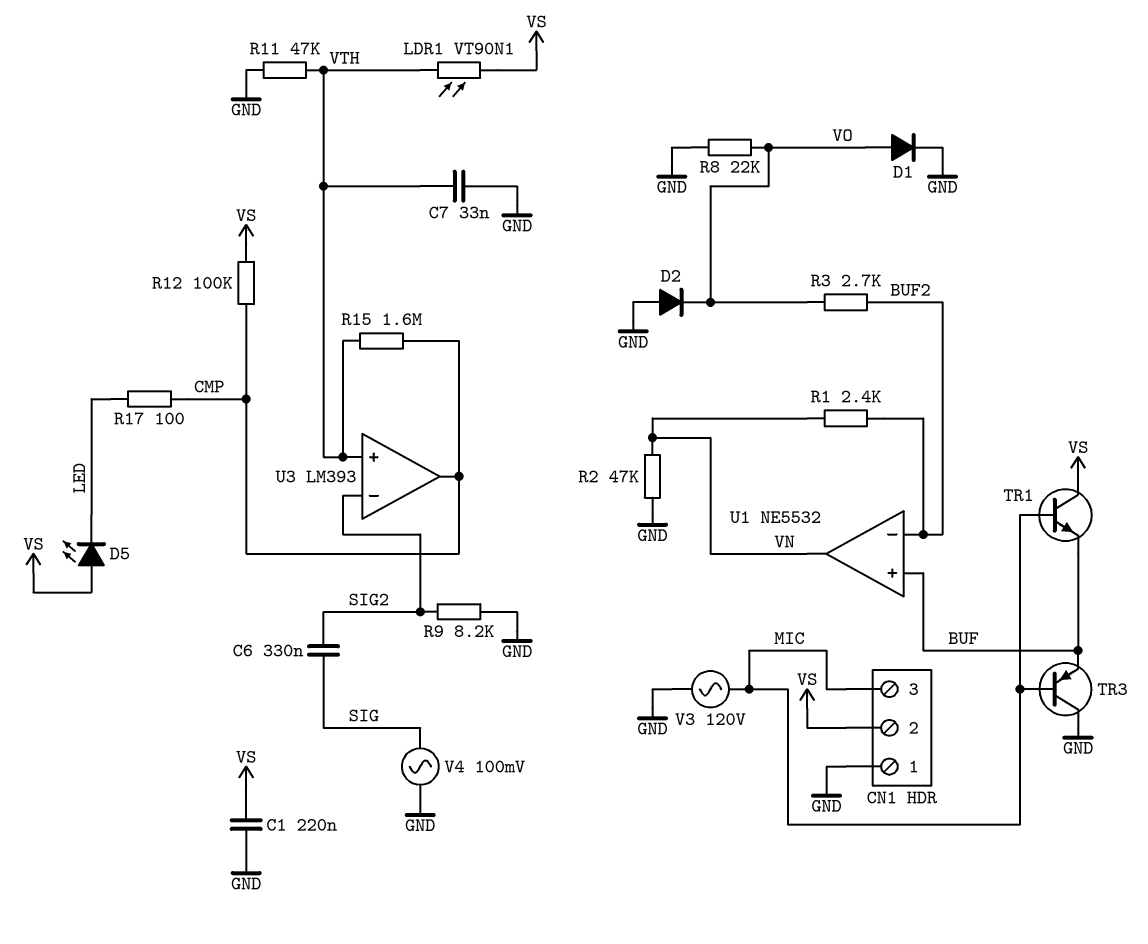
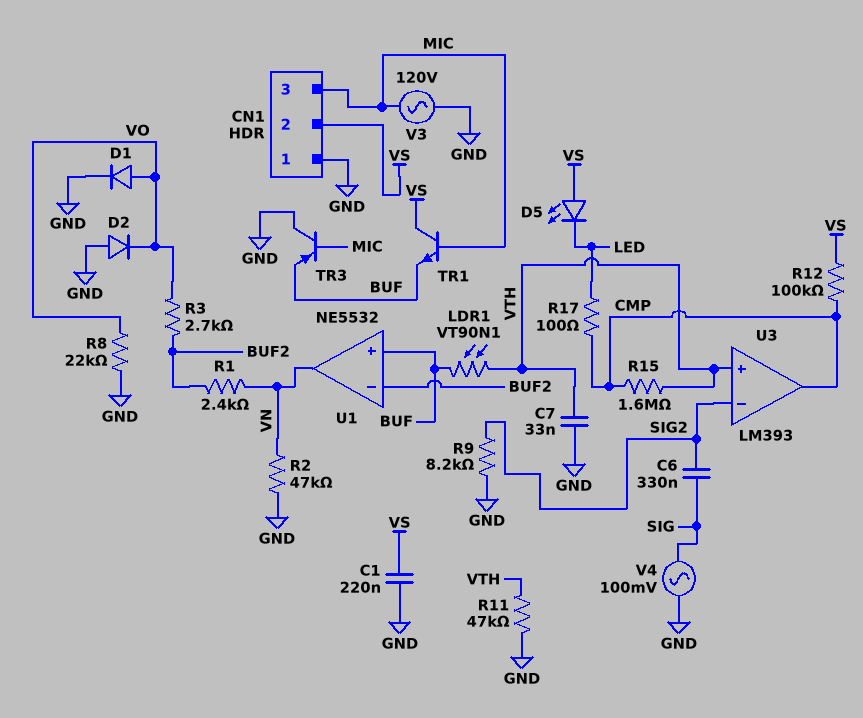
LDR1: VT90N1 (VS, VTH) -> VT90N1 (BUF, VTH)

